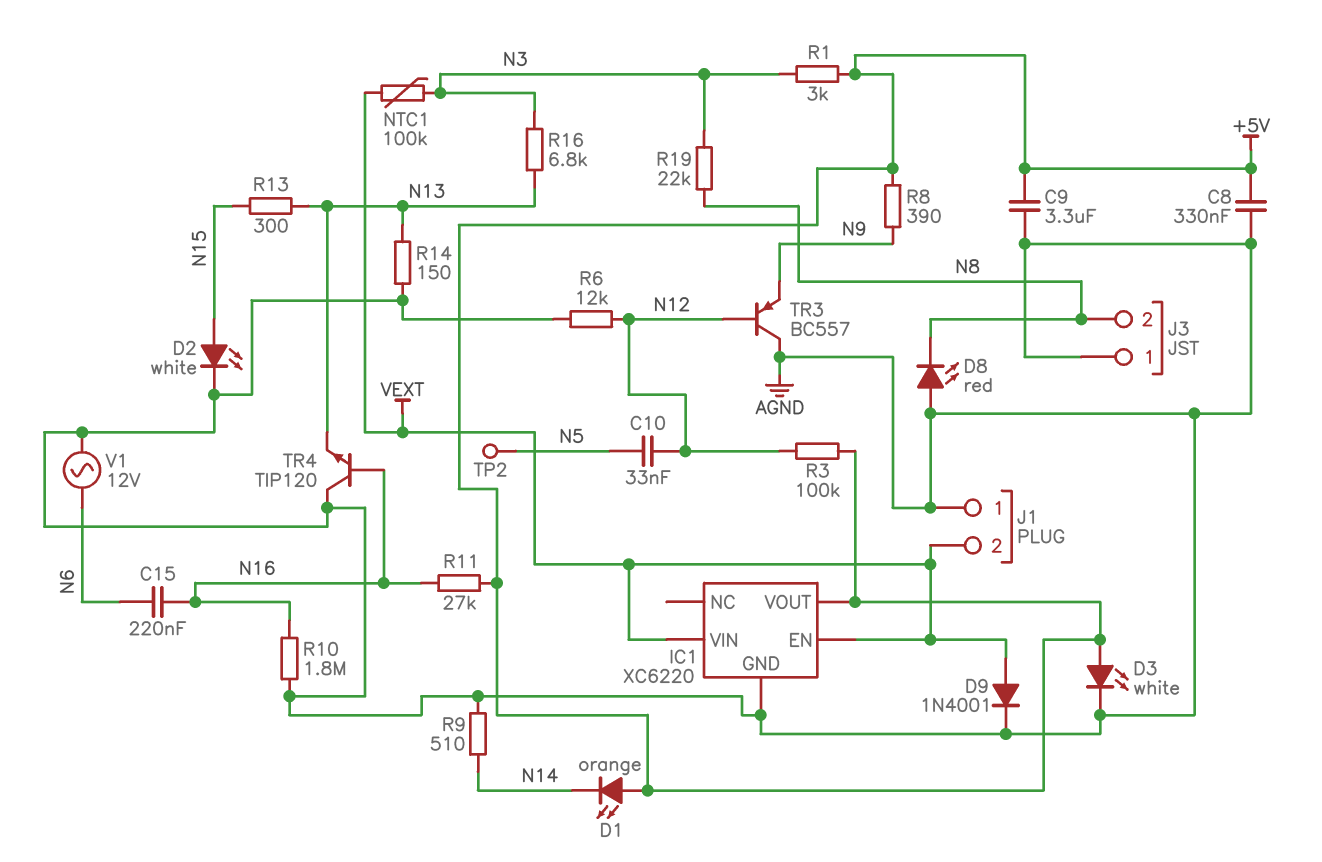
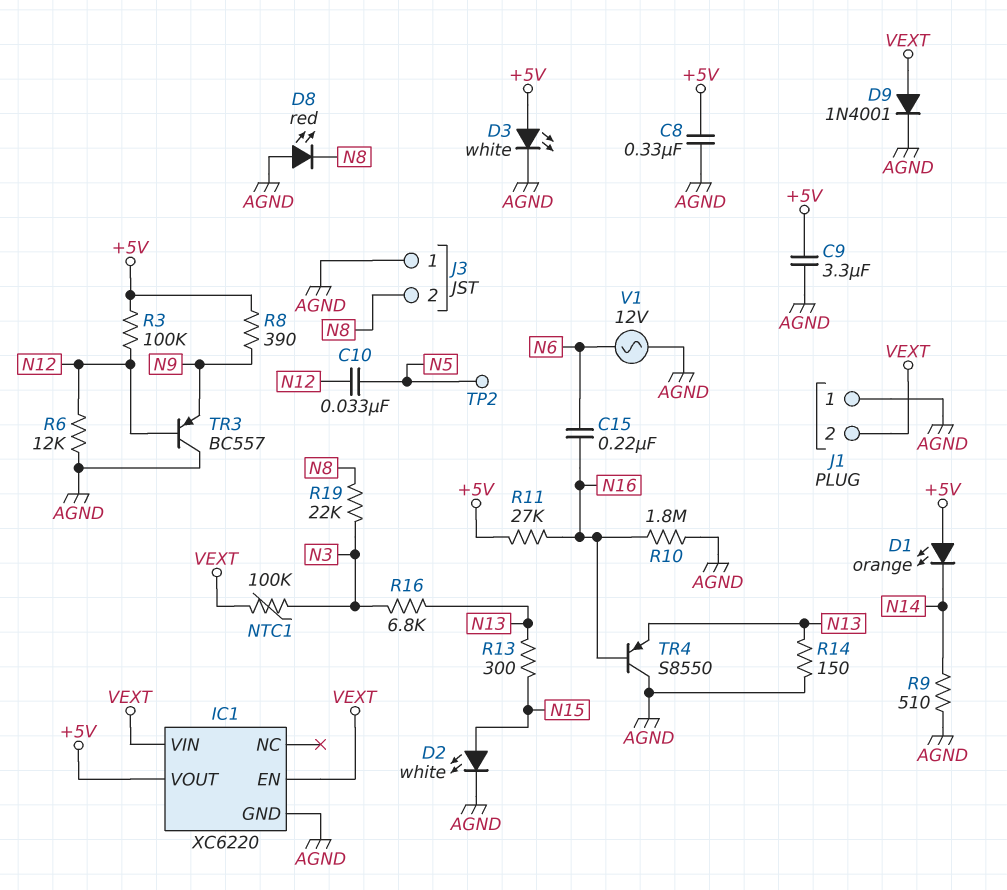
R1: 3k (+5V, N3) -> none
TR4: NPN TIP120 (B N16, C AGND, E N13) -> PNP S8550 (B N16, C AGND, E N13)

